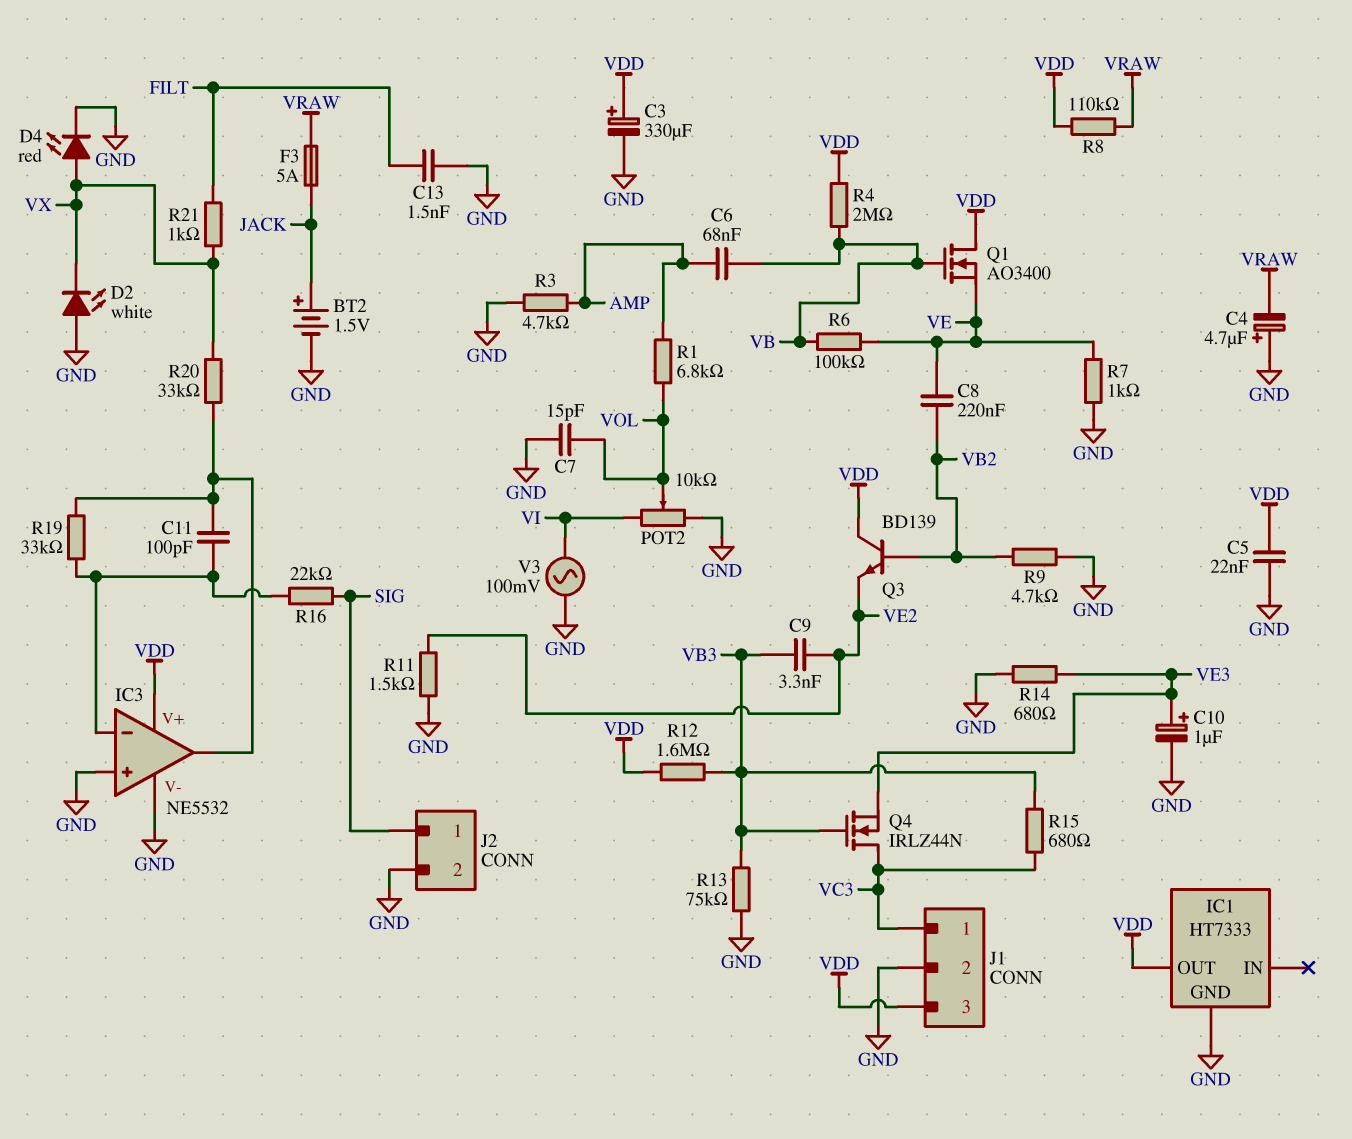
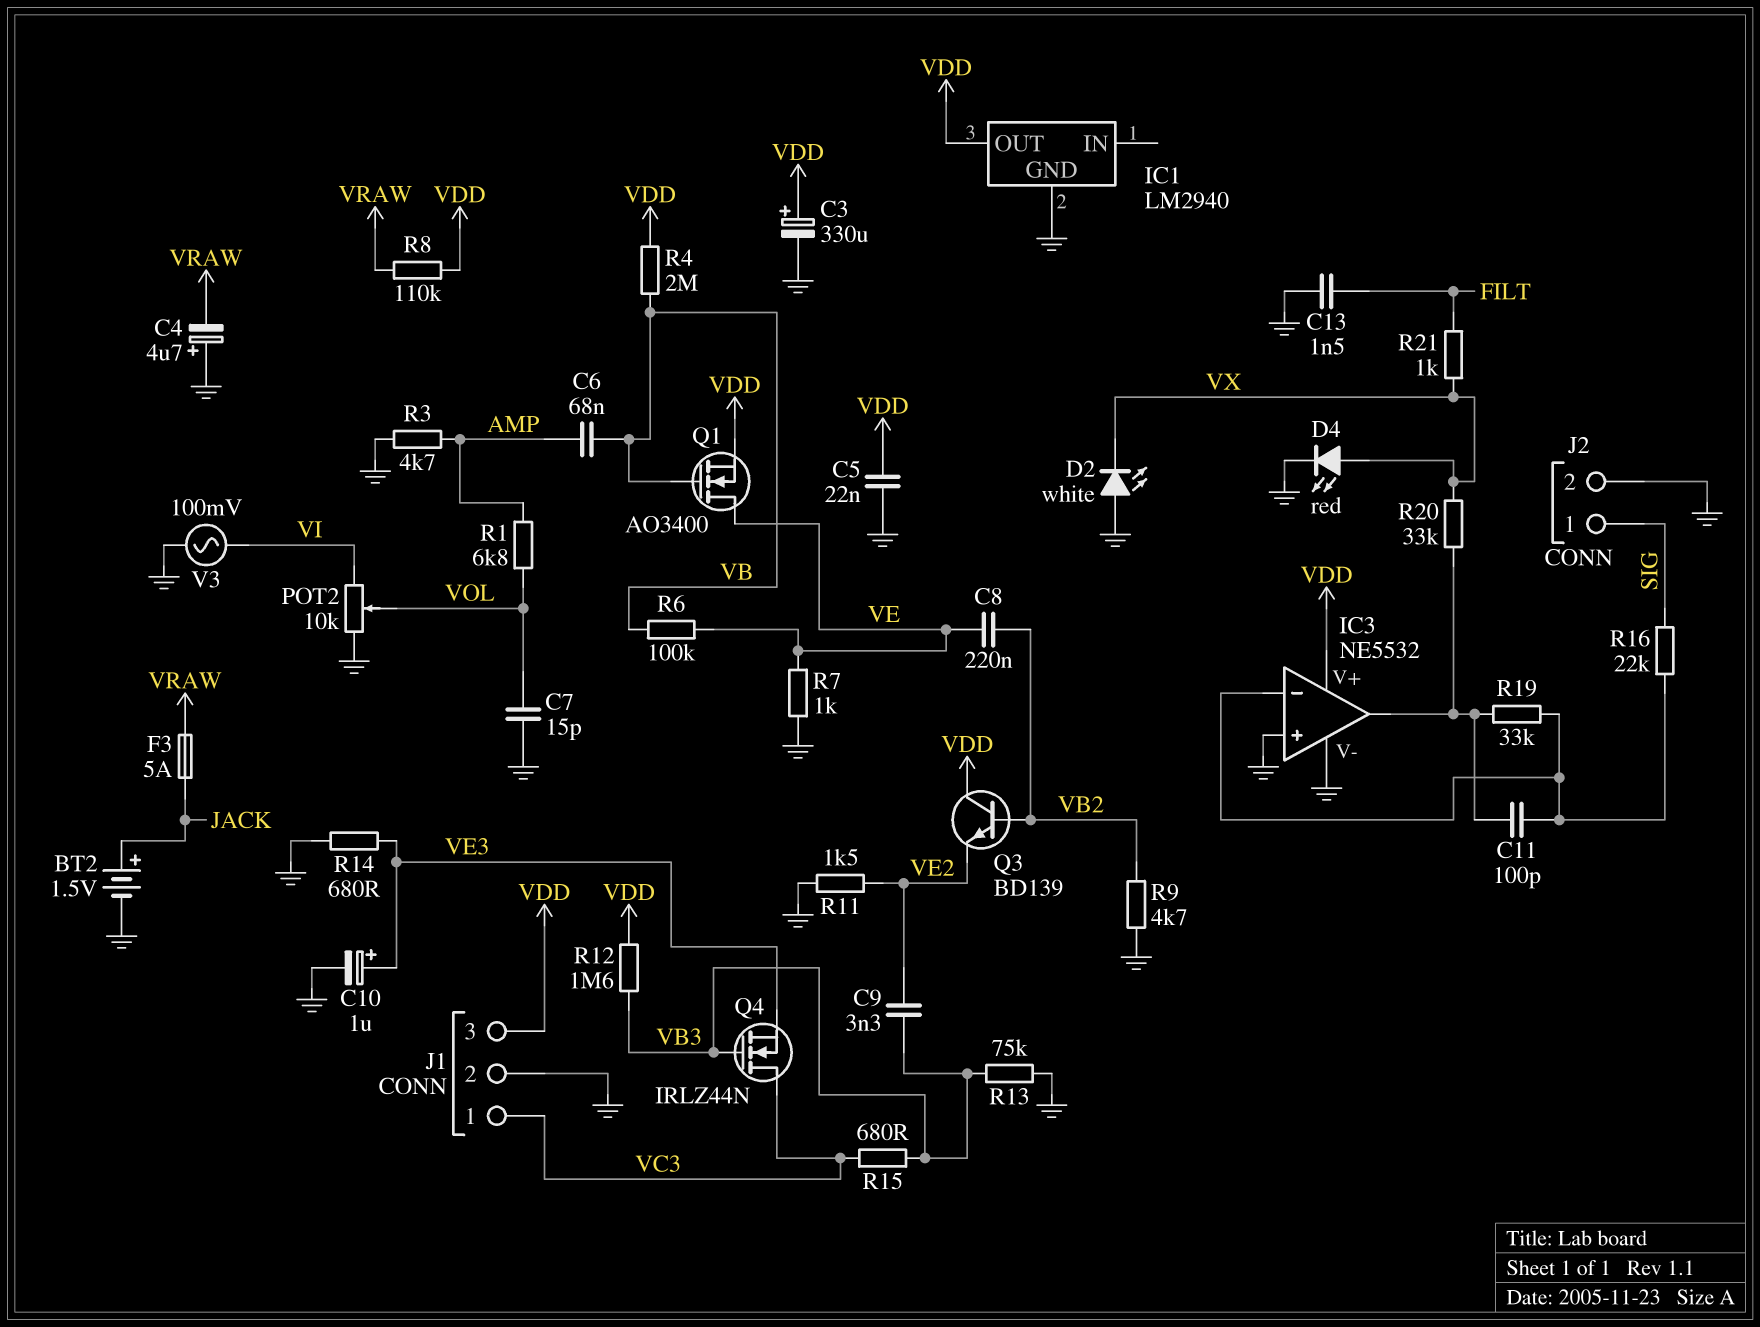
IC1: HT7333 -> LM2940
Q1: NMOS AO3400 (G VB, D VDD, S VE) -> NMOS AO3400 (G VB, D VE, S VDD)

